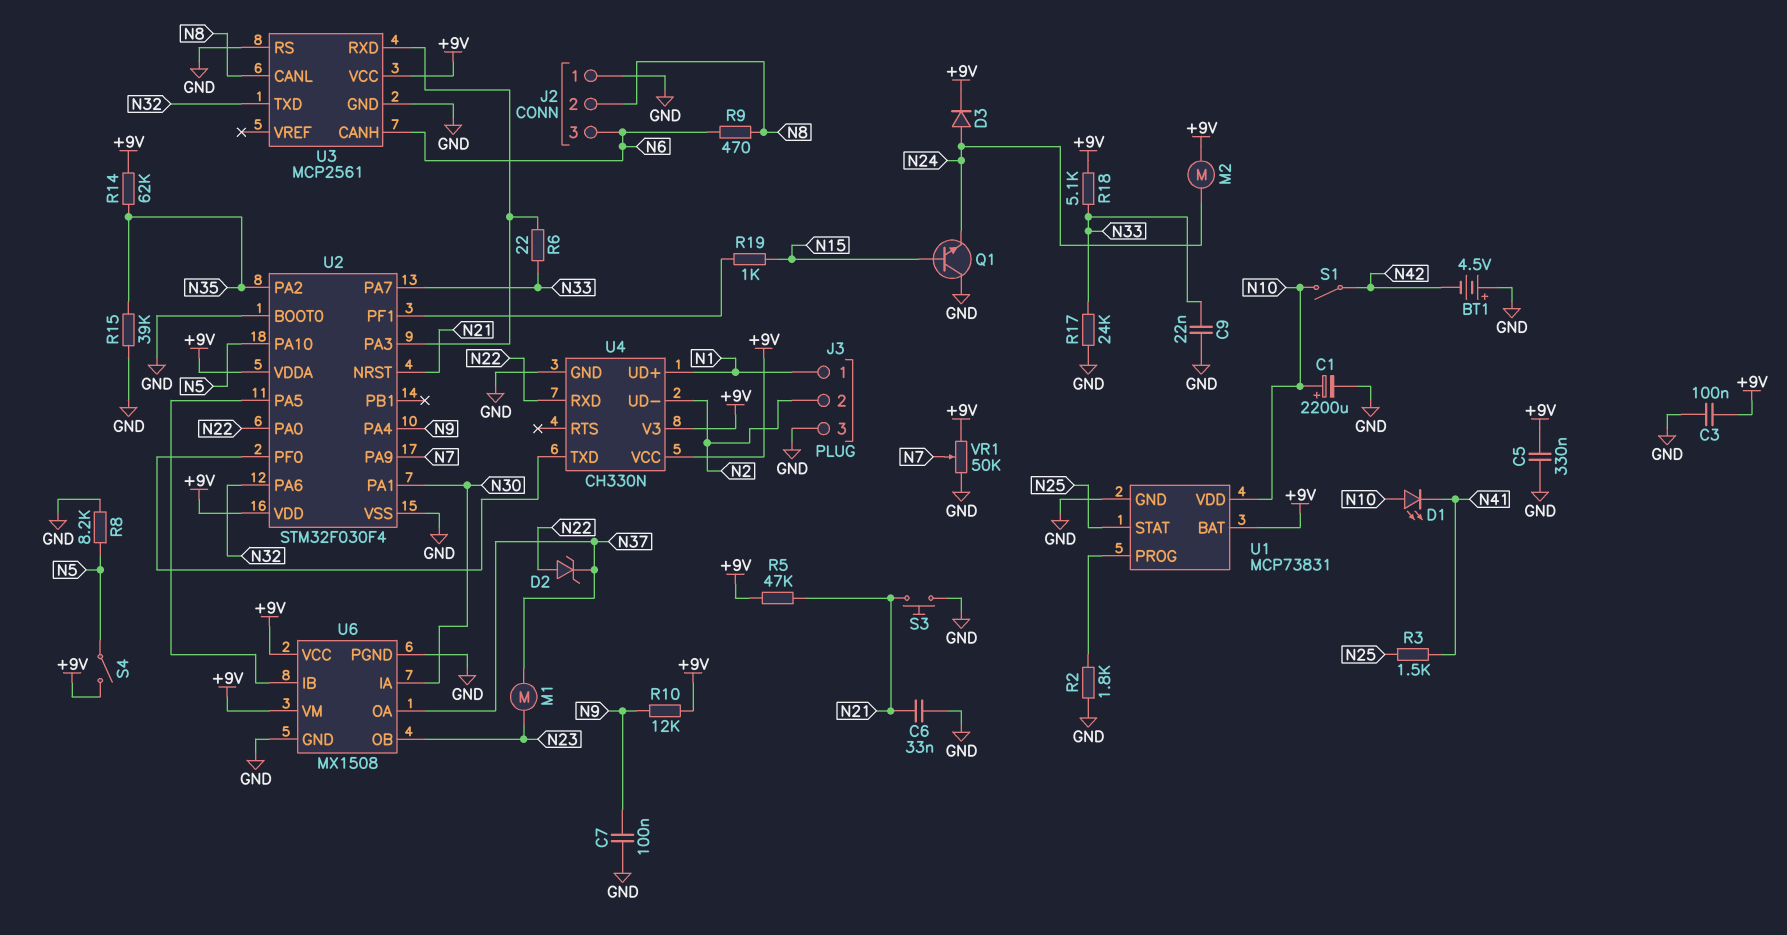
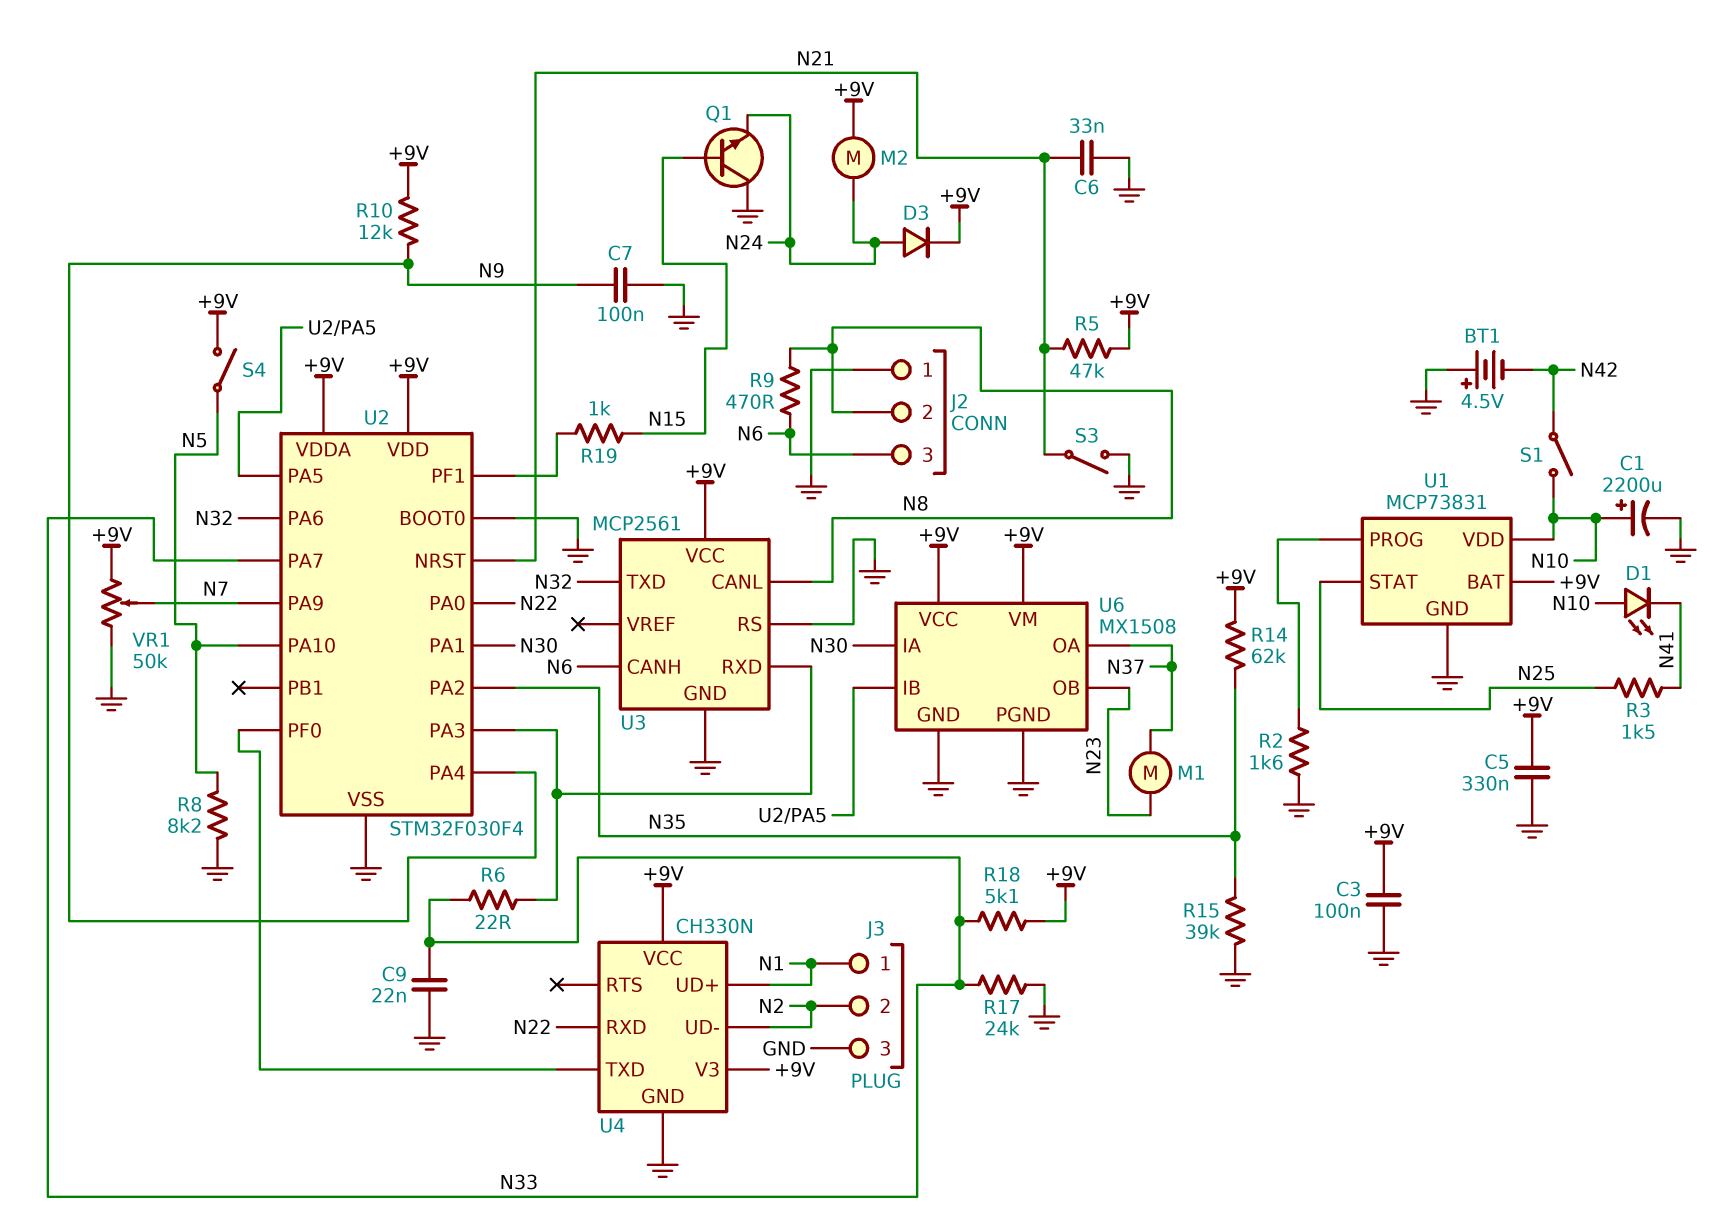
D2: zener (A N22, K N37) -> none
R2: 1.8k (GND, U1/PROG) -> 1.6k (GND, U1/PROG)
S3: button (GND, N21) -> switch (GND, N21)

